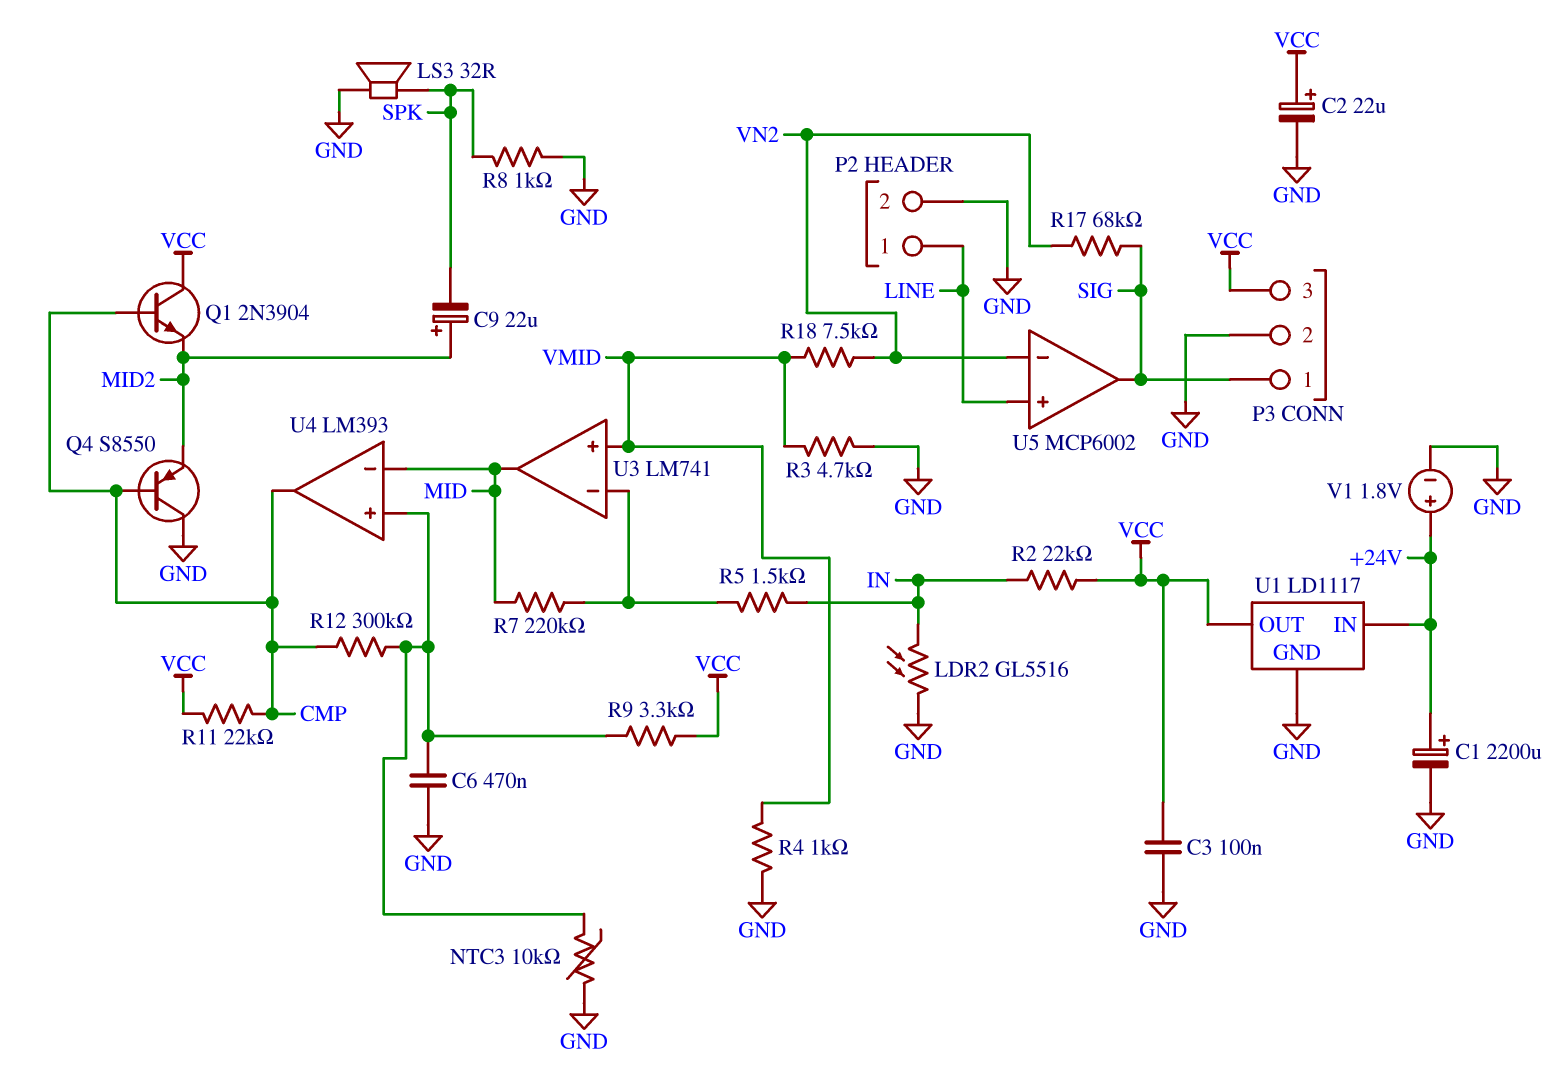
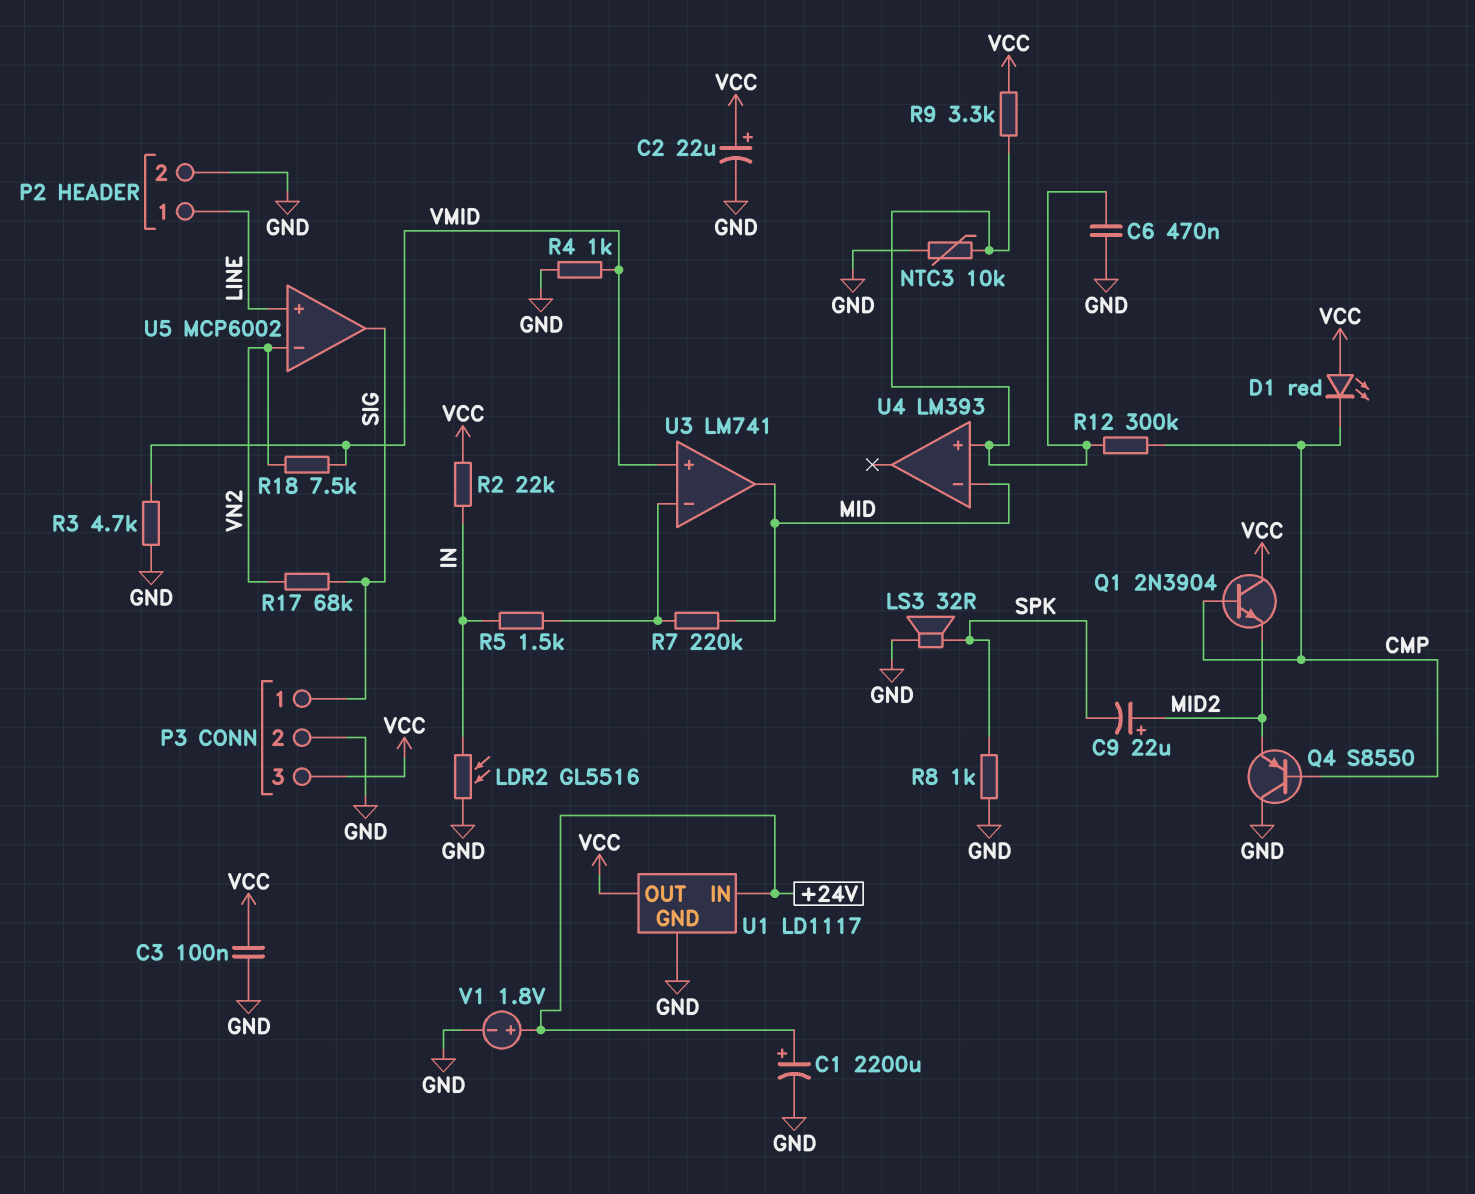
D1: none -> LED red (A VCC, K CMP)
R11: 22k (CMP, VCC) -> none
U4 pin out: CMP -> none

